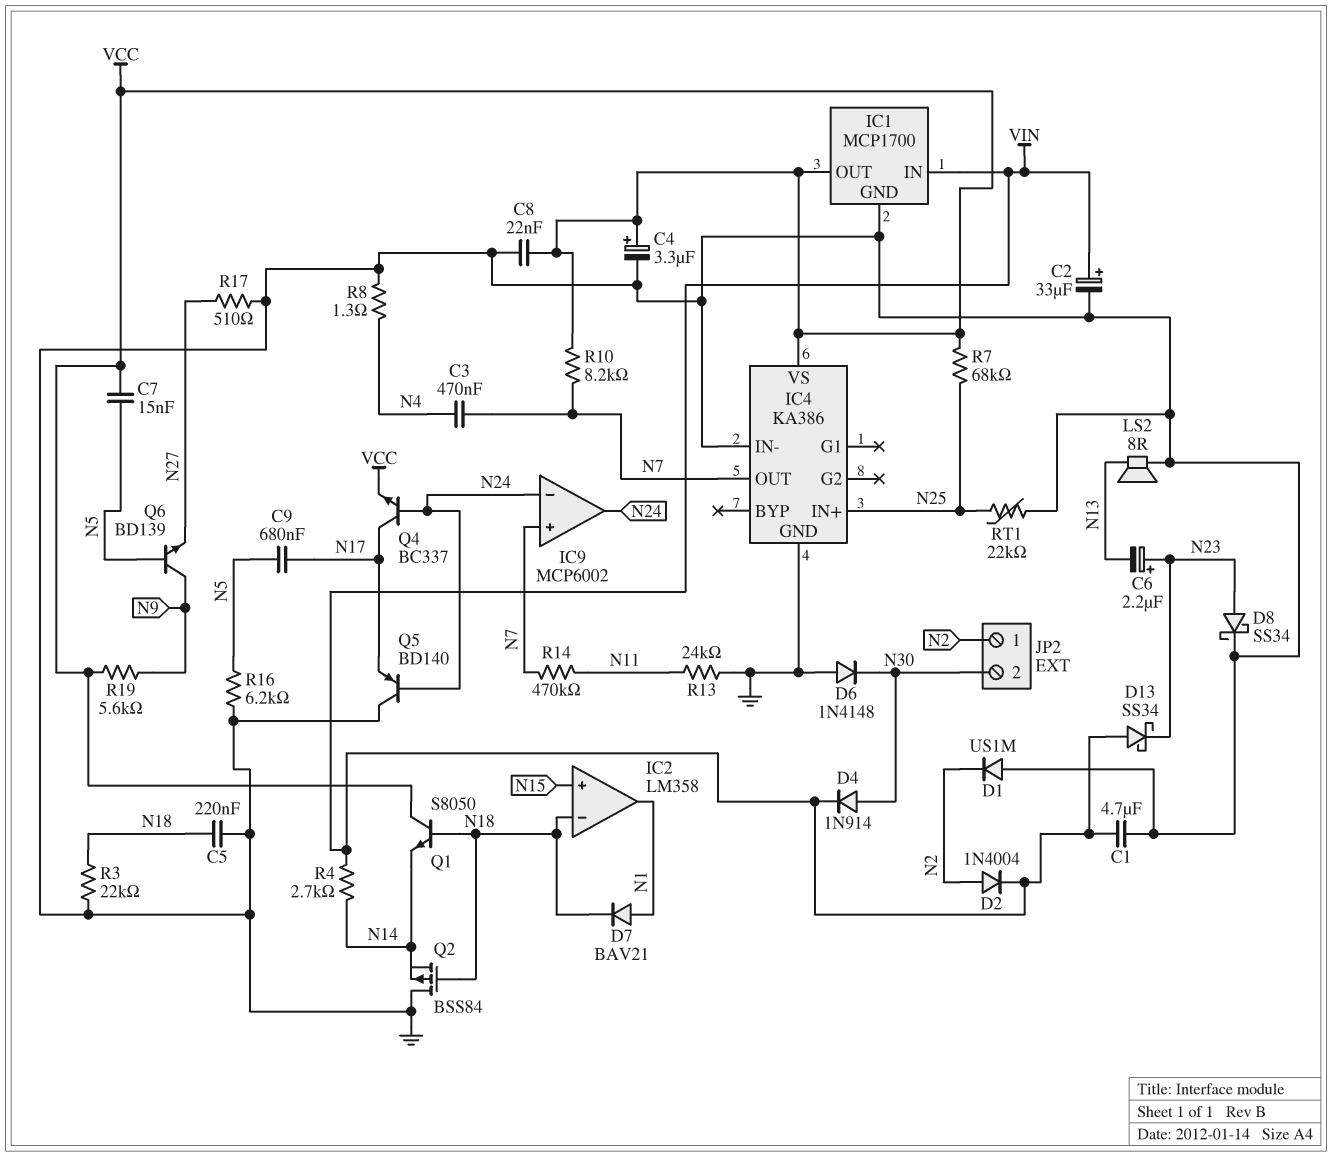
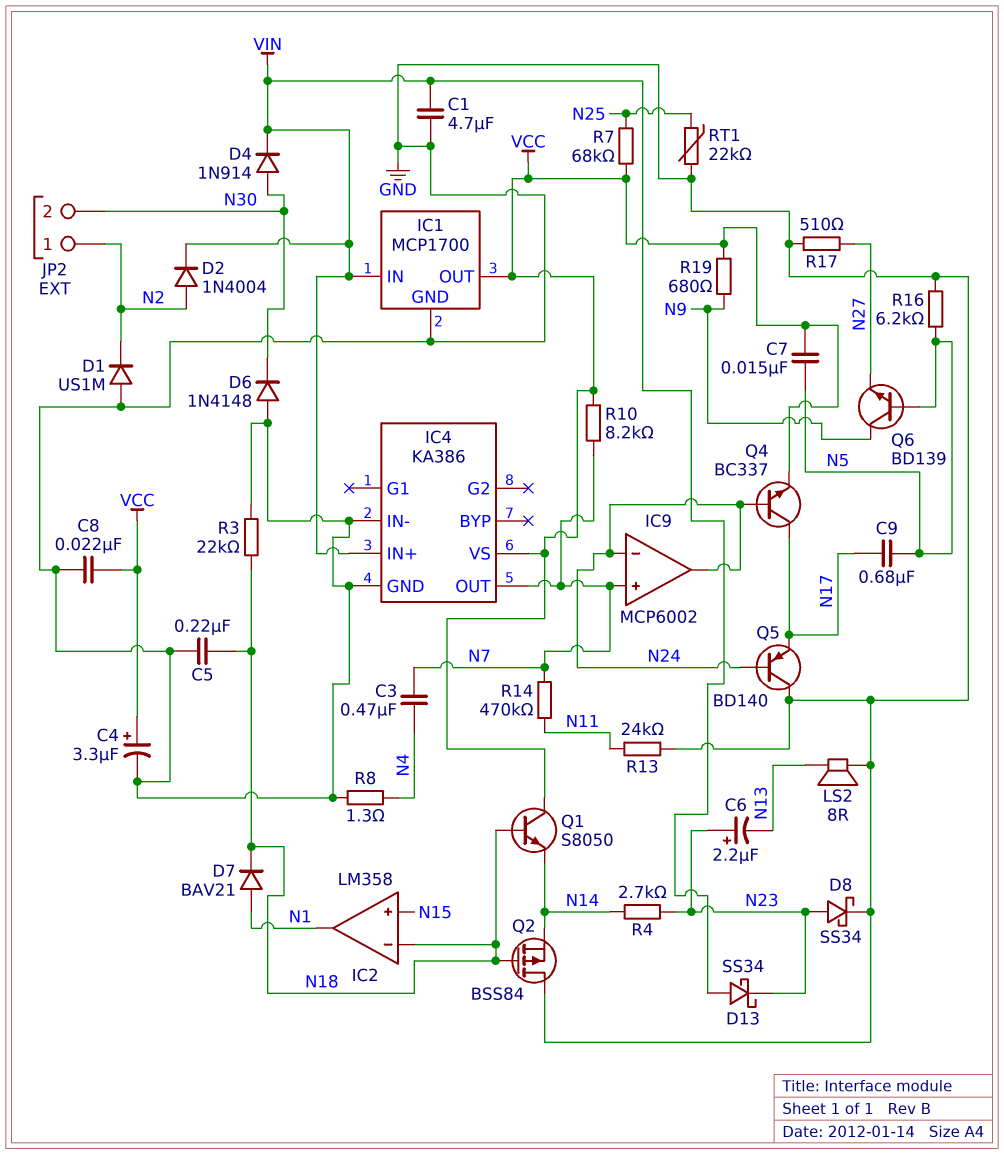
C2: 33uF (plus VIN, minus GND) -> none
IC4 pin IN+: N25 -> VIN
R4: 2.7k (N14, VIN) -> 2.7k (N14, N23)
R19: 5.6k (N9, VCC) -> 680 (N9, VCC)

